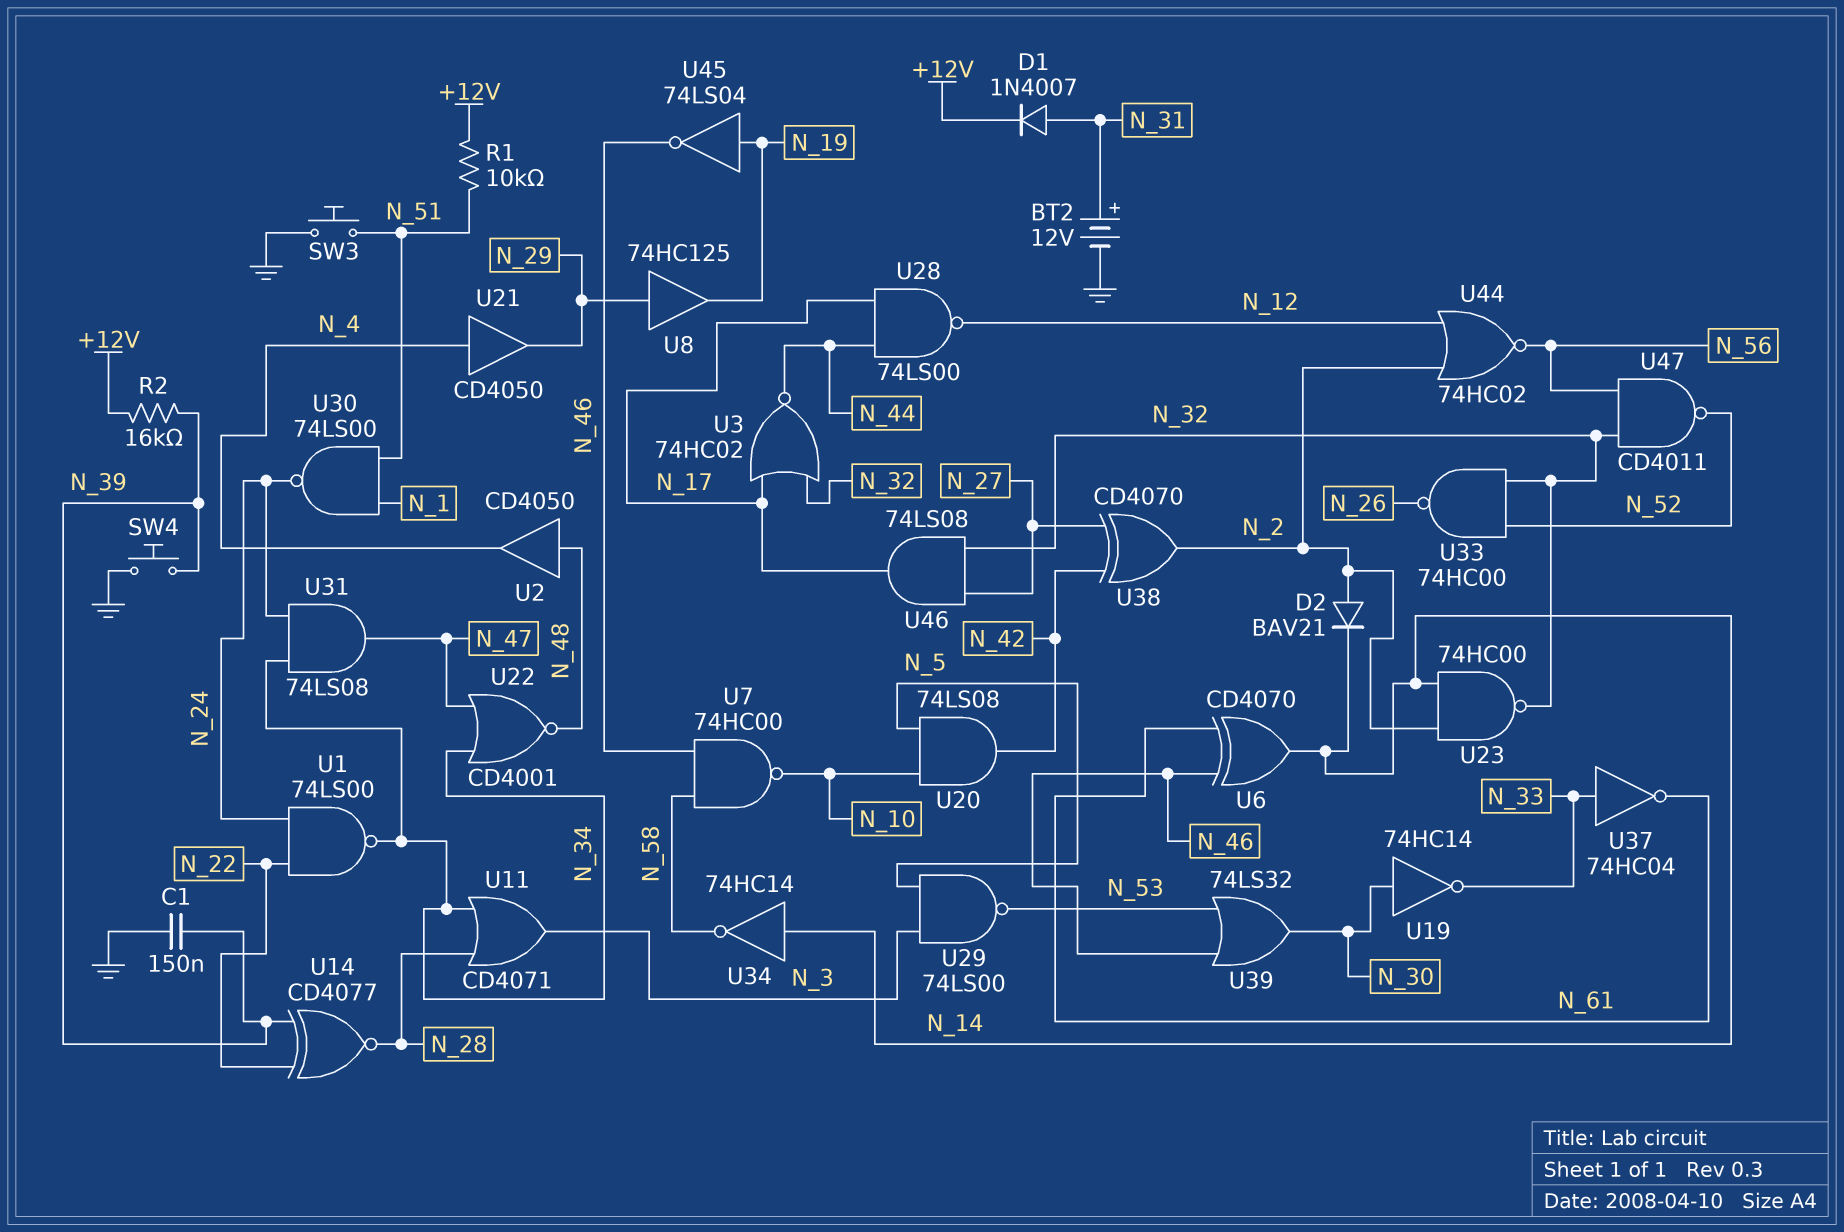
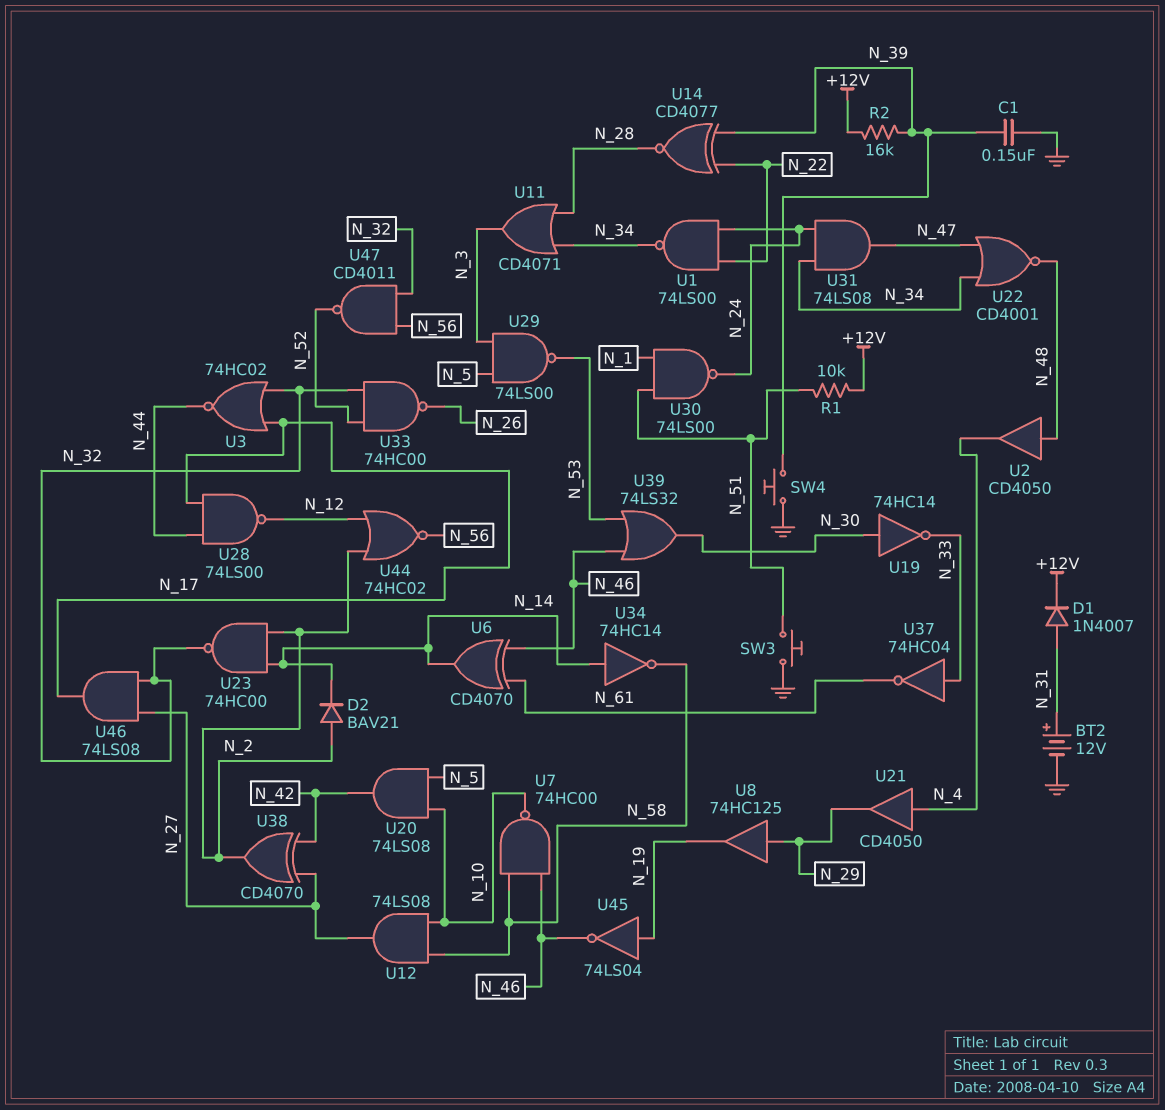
U12: none -> AND 74LS08 (in N_10, in N_58, out N_27)

